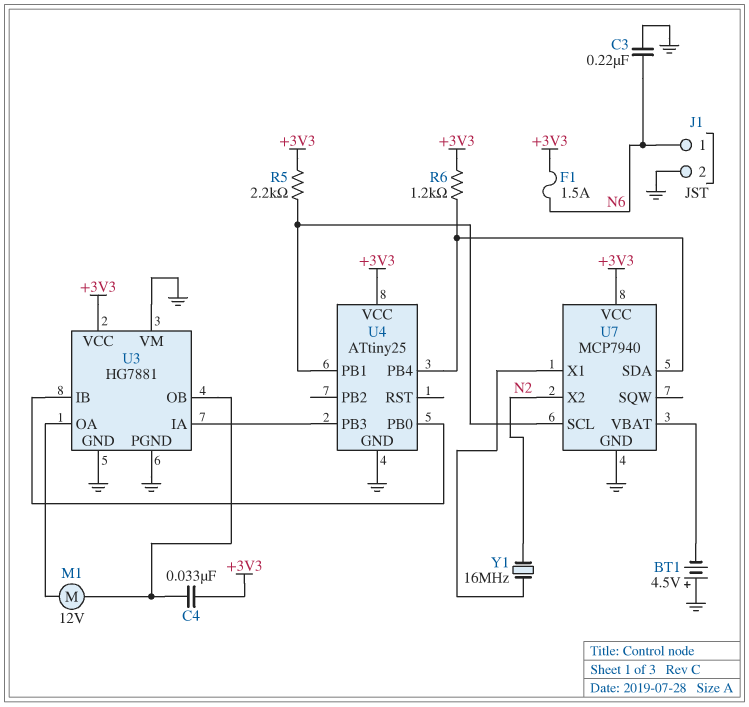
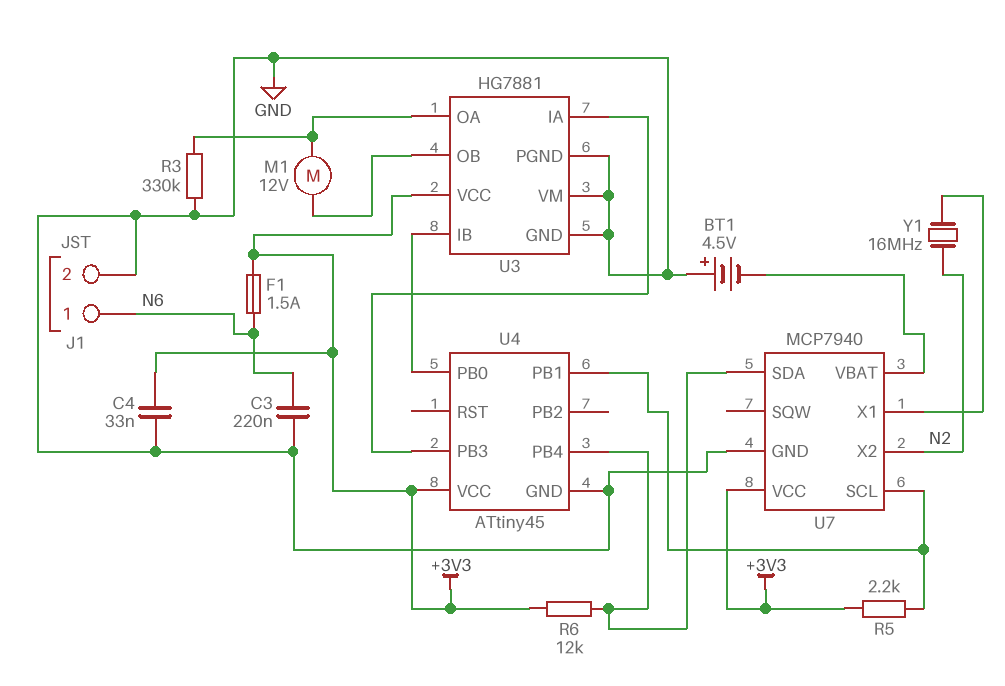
C4: 33nF (+3V3, U3/OB) -> 33nF (+3V3, GND)
R3: none -> 330k (GND, U3/OA)
R6: 1.2k (+3V3, U4/PB4) -> 12k (+3V3, U4/PB4)
U4: ATtiny25 -> ATtiny45

